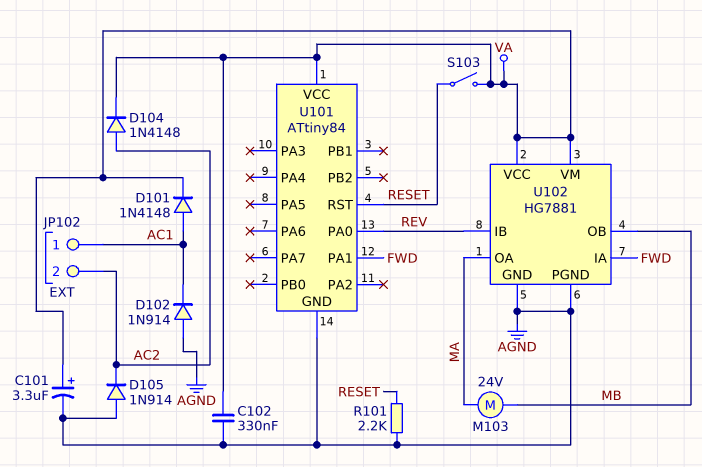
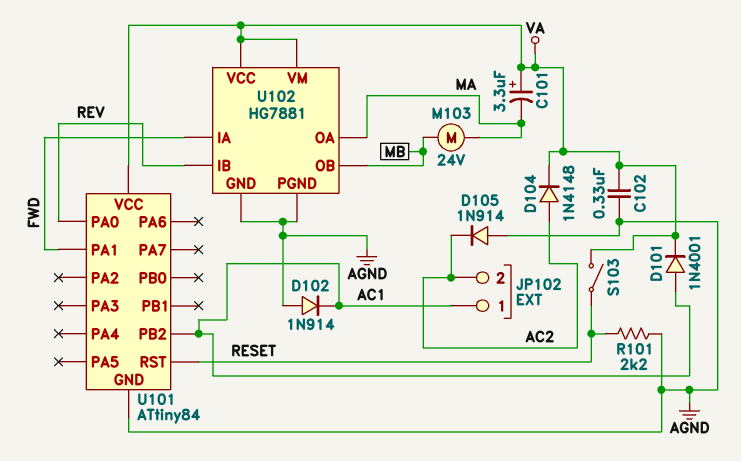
C101: 3.3uF (plus VA, minus AGND) -> 3.3uF (plus VA, minus MA)
D101: diode 1N4148 (A AC1, K VA) -> diode 1N4001 (A AC1, K VA)
U101 pin PB2: none -> AC1

